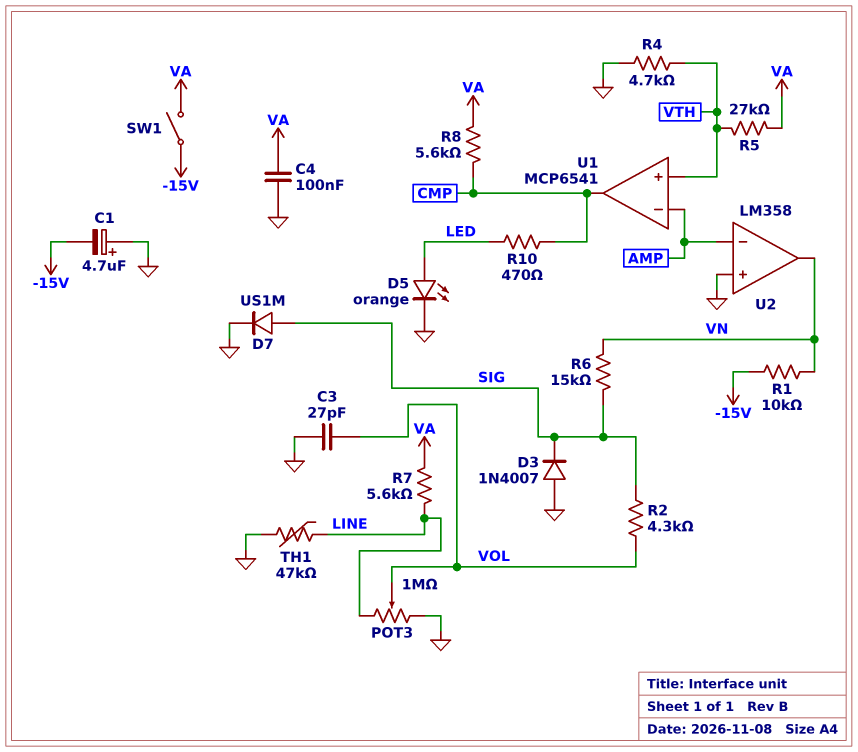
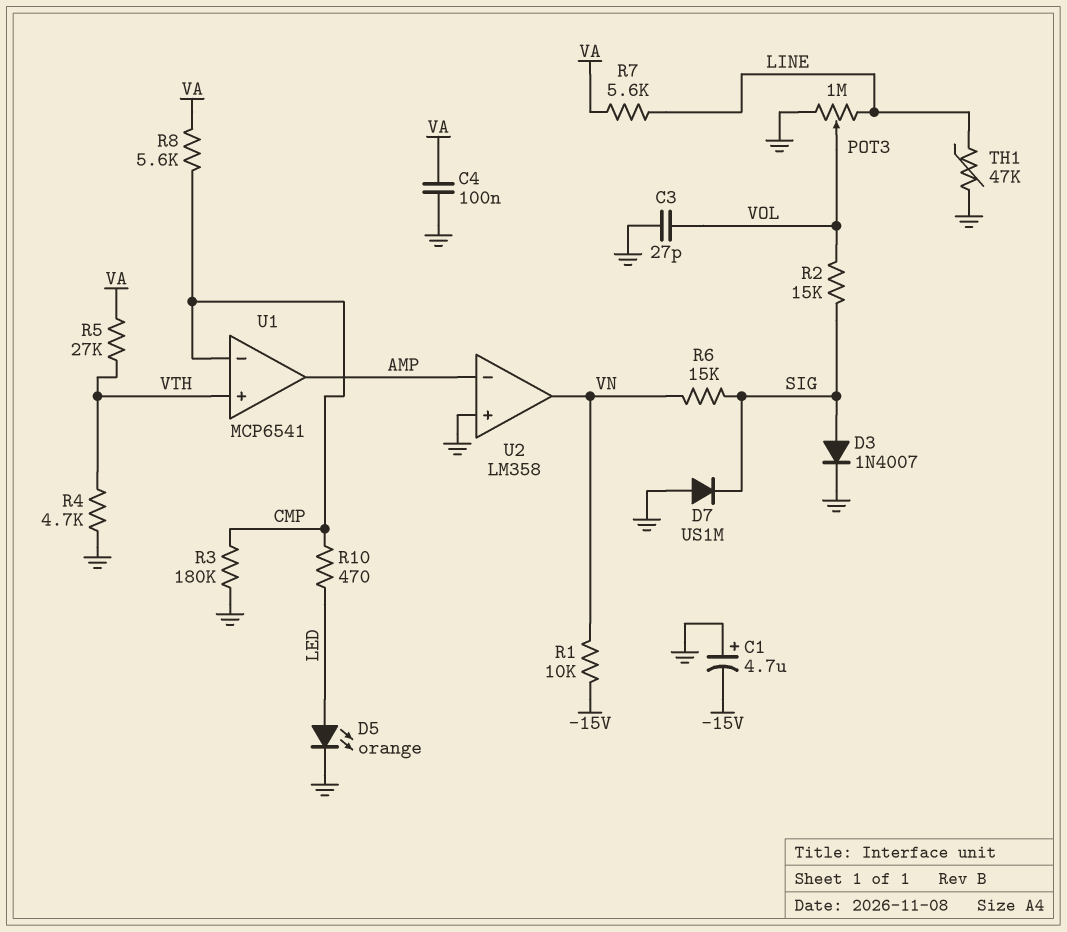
D3: diode 1N4007 (A GND, K SIG) -> diode 1N4007 (A SIG, K GND)
D7: diode US1M (A SIG, K GND) -> diode US1M (A GND, K SIG)
R2: 4.3k (SIG, VOL) -> 15k (SIG, VOL)
R3: none -> 180k (CMP, GND)
SW1: switch (-15V, VA) -> none
U1 pin in-: AMP -> CMP
U1 pin out: CMP -> AMP

